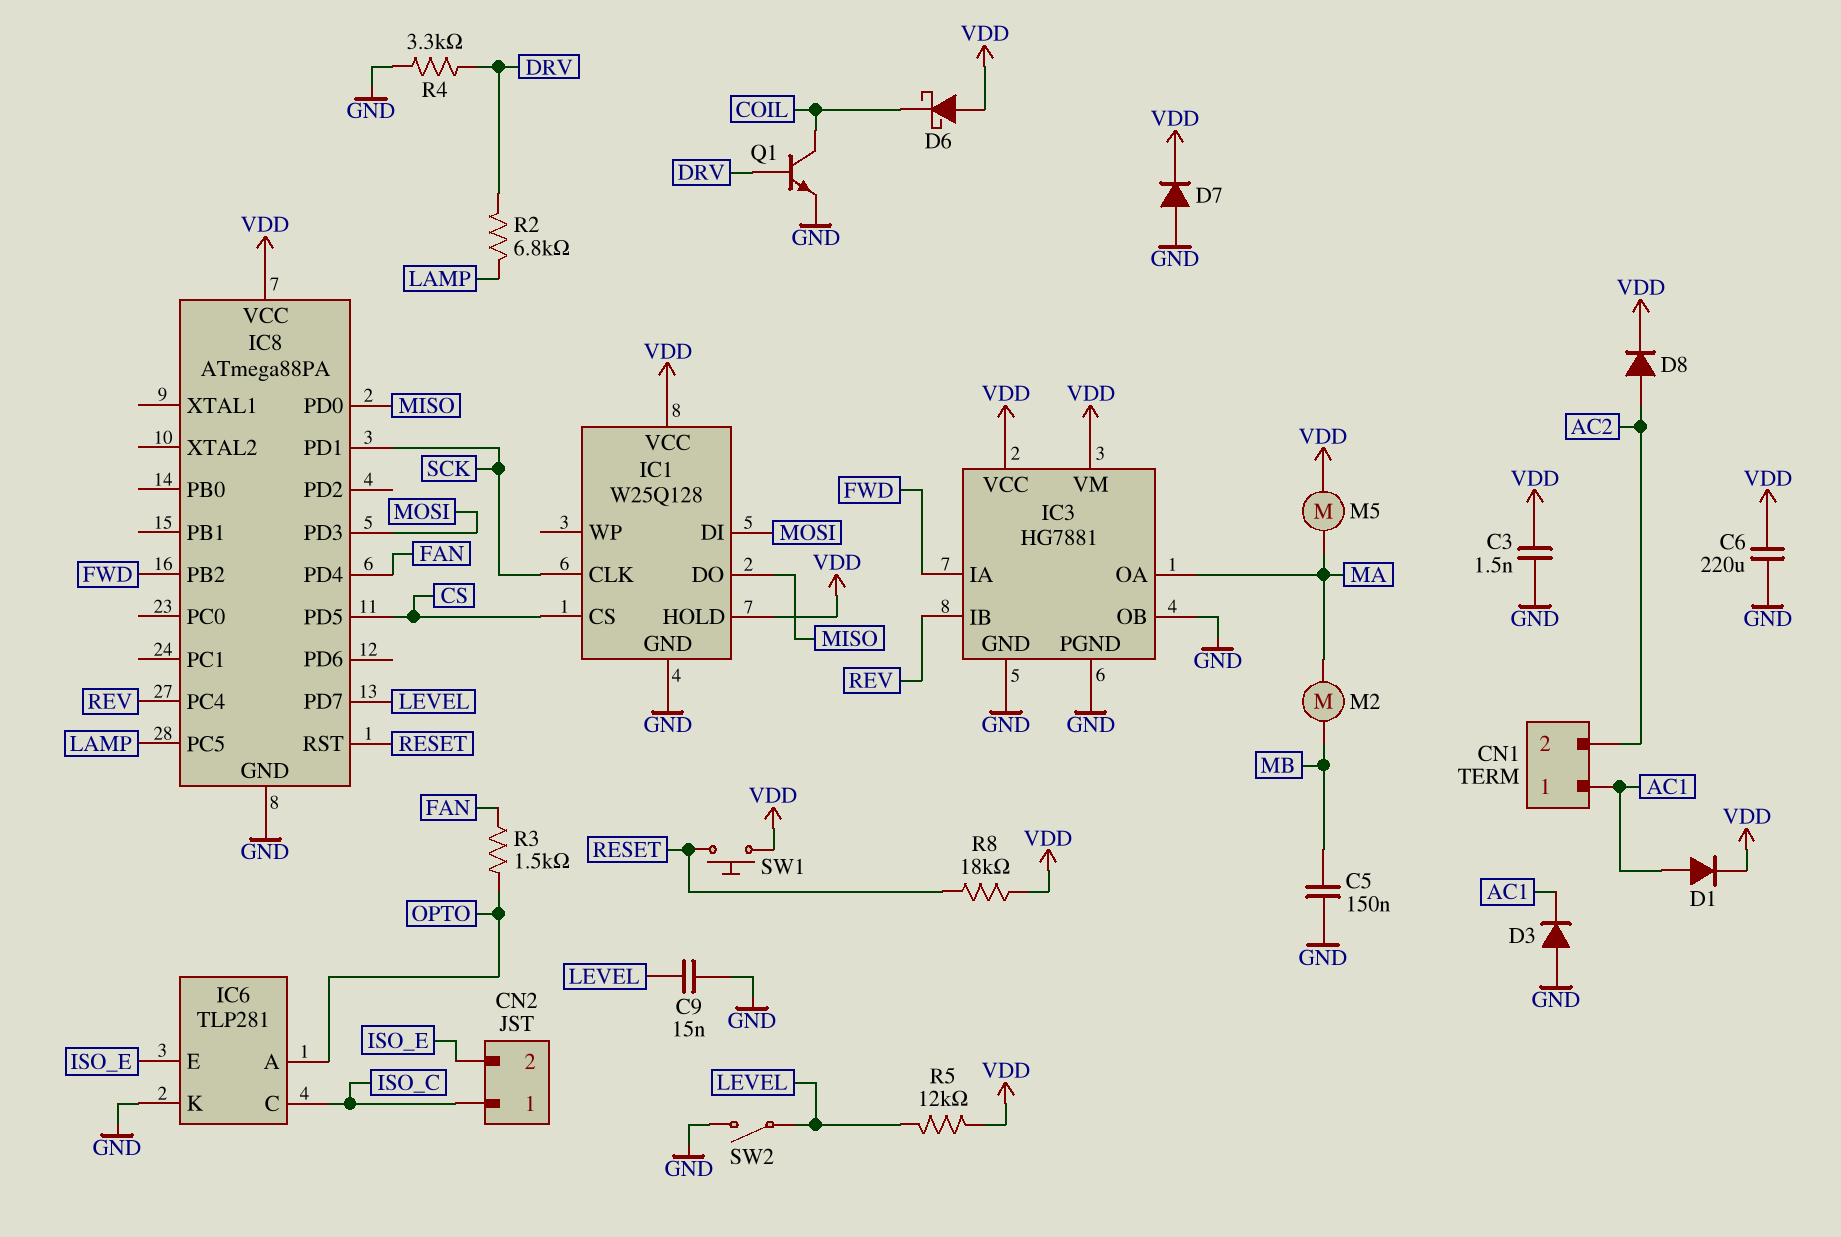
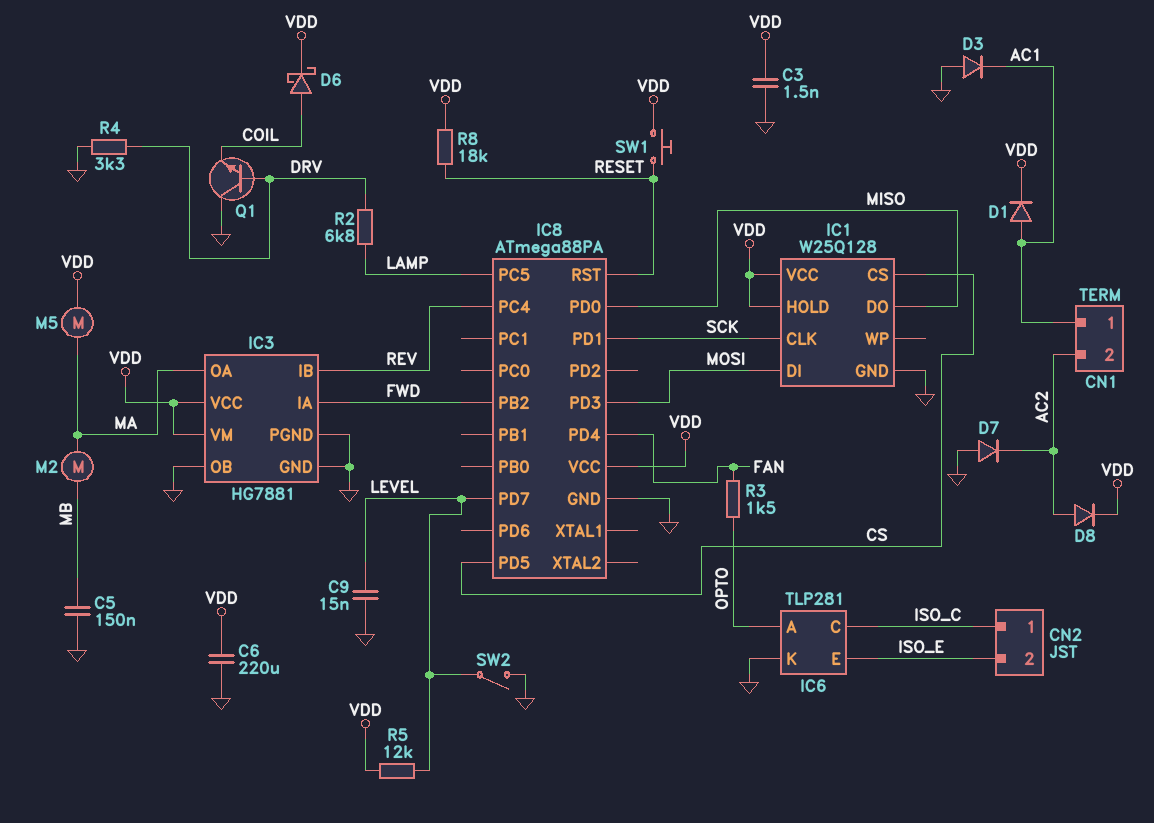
D6: schottky (A VDD, K COIL) -> schottky (A COIL, K VDD)
D7: diode (A GND, K VDD) -> diode (A GND, K AC2)
Q1: NPN (B DRV, C COIL, E GND) -> NPN (B DRV, C GND, E COIL)

